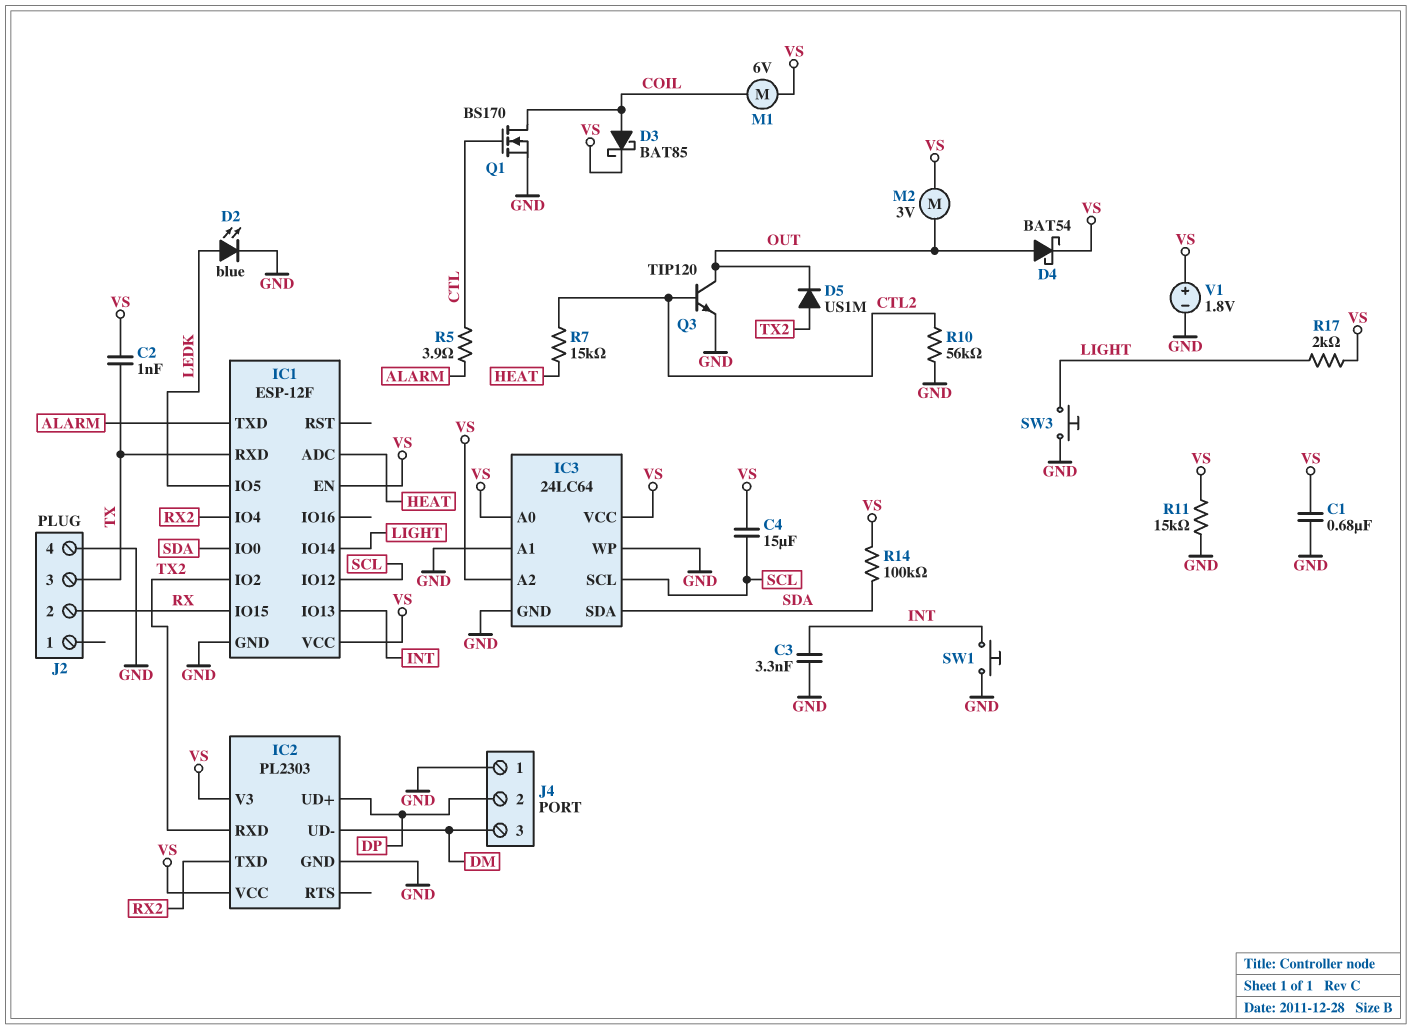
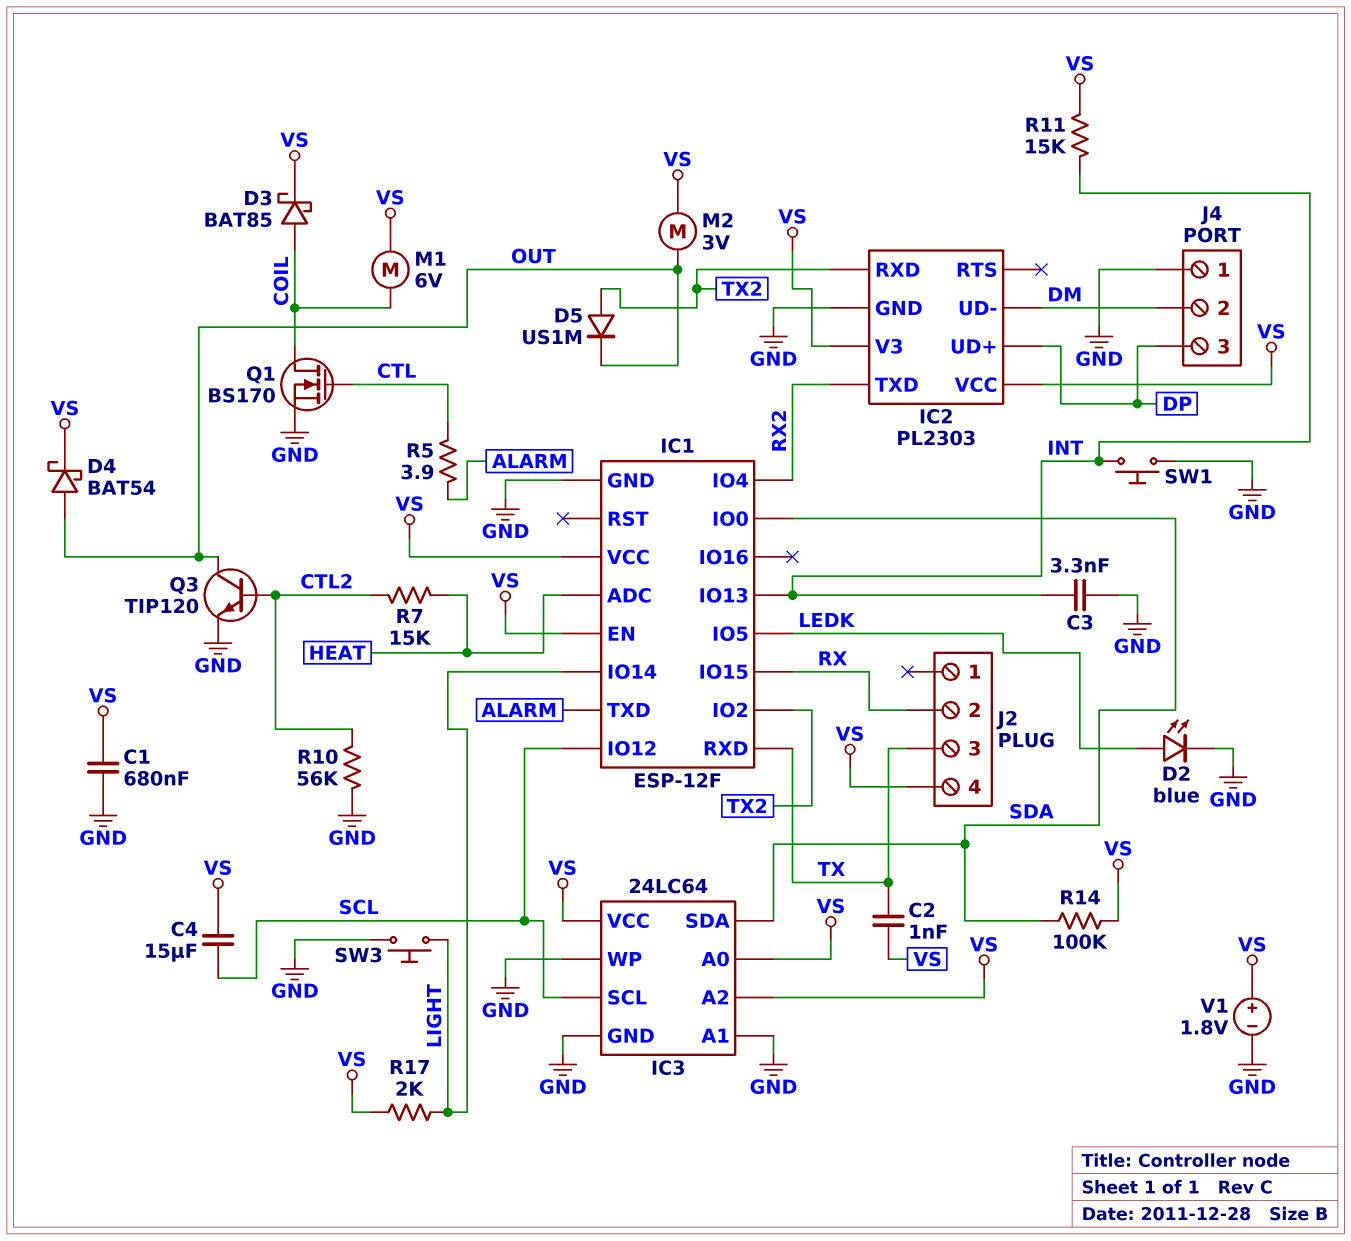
J2 pin 4: GND -> VS
J4 pin 2: DP -> DM
J4 pin 3: DM -> DP
R11: 15k (GND, VS) -> 15k (INT, VS)

